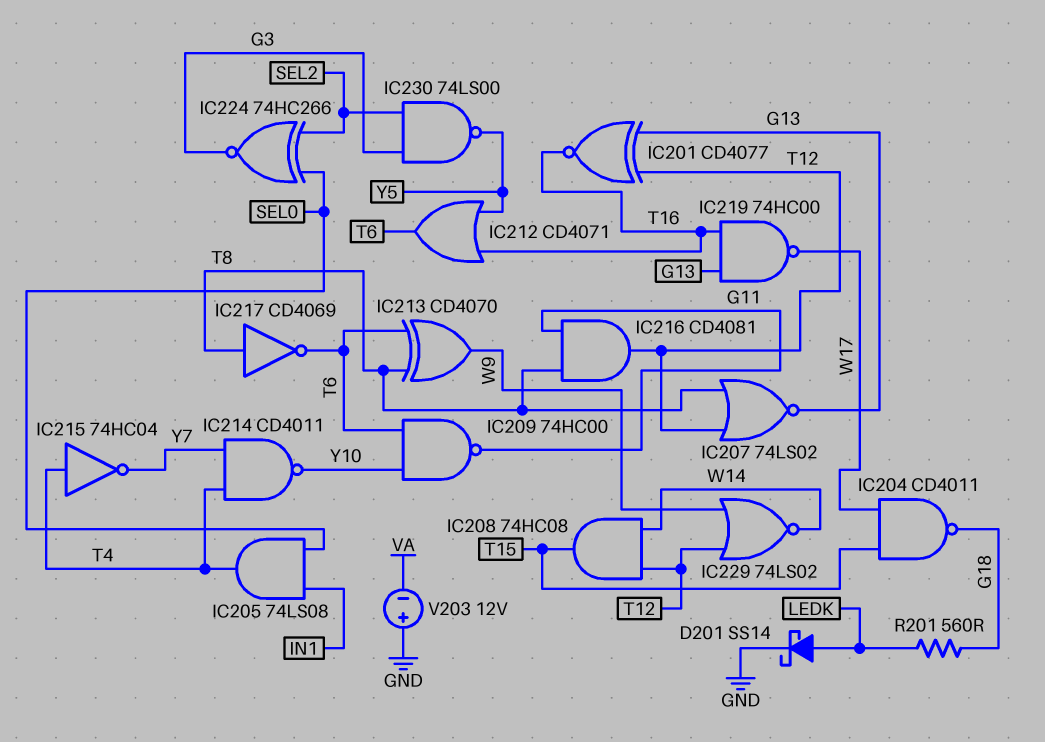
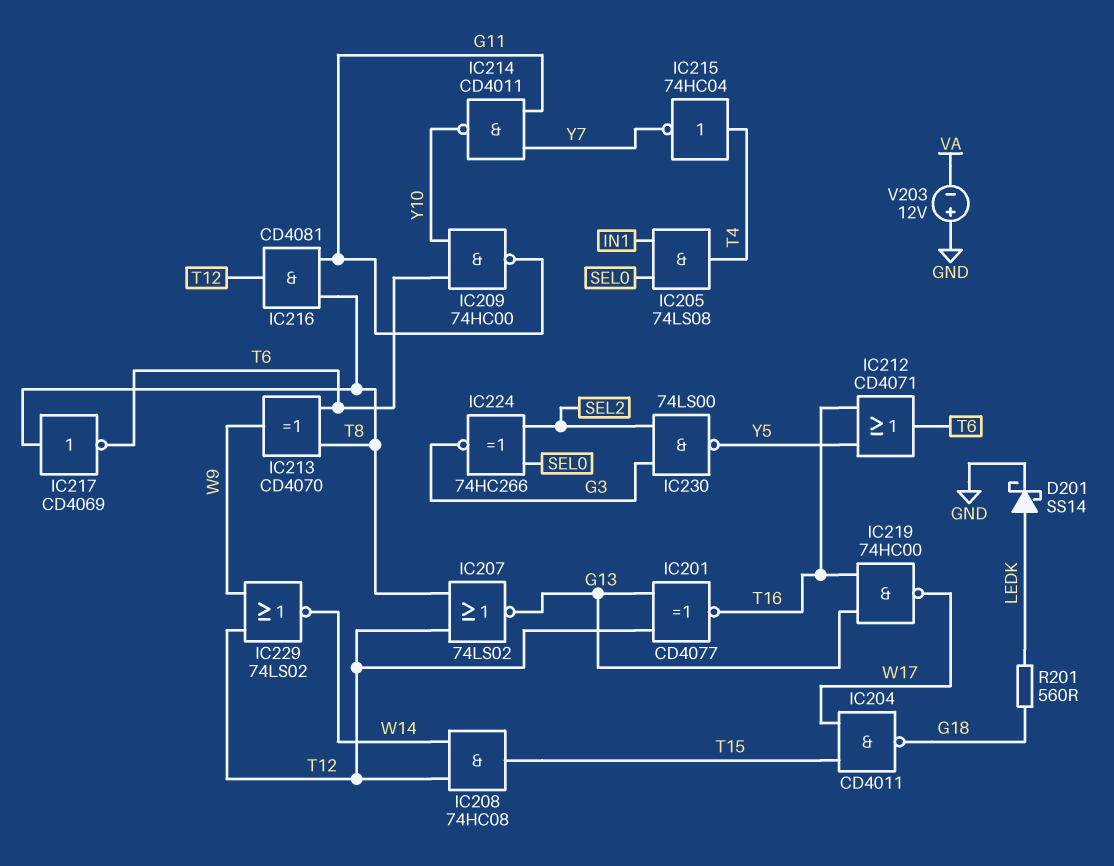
IC214: NAND CD4011 (in T4, in Y7, out Y10) -> NAND CD4011 (in G11, in Y7, out Y10)

